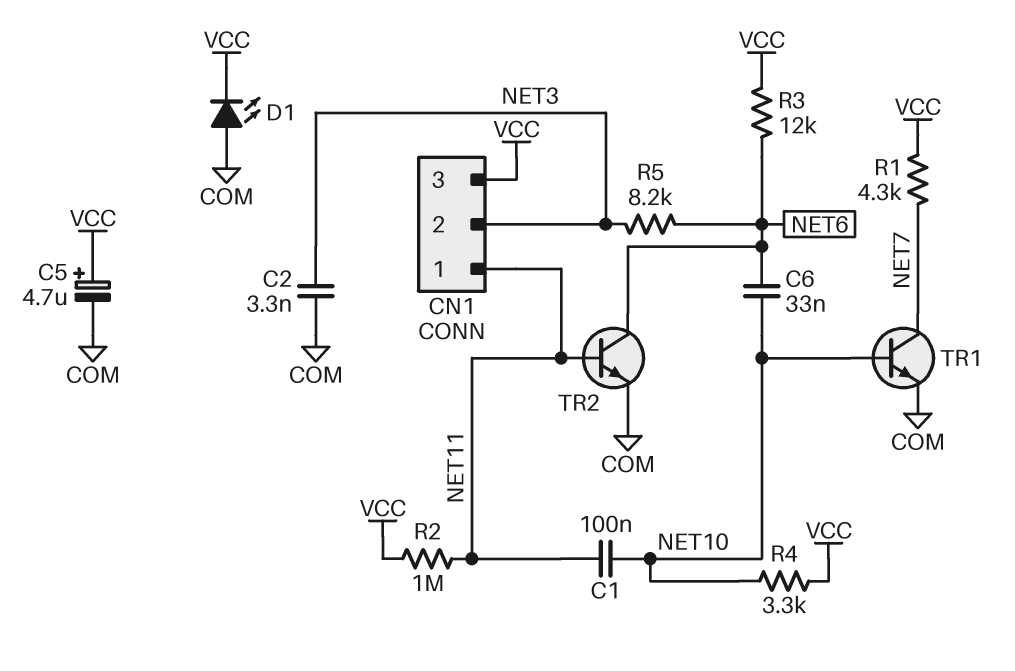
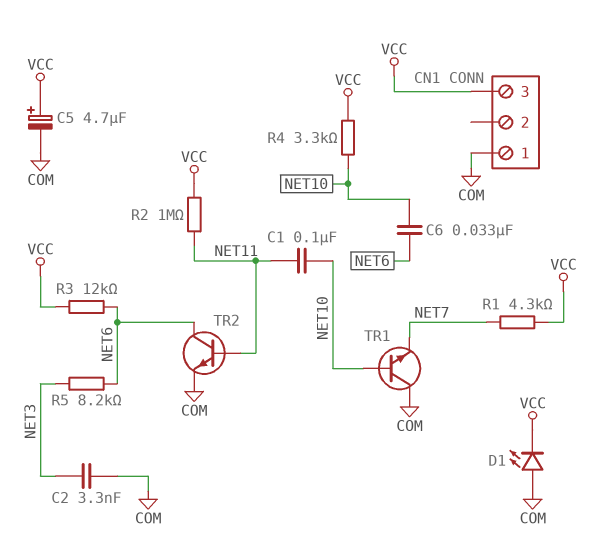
CN1 pin 1: NET11 -> COM
CN1 pin 2: NET3 -> none
TR1: NPN (B NET10, C NET7, E COM) -> NPN (B NET10, C COM, E NET7)

